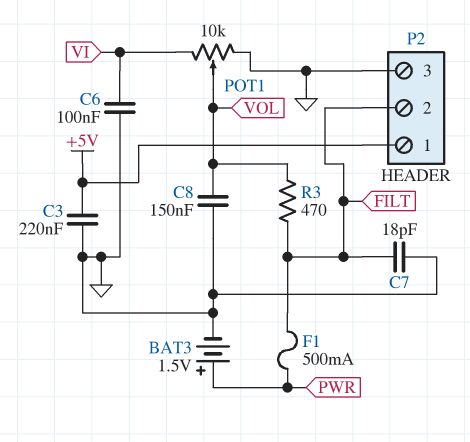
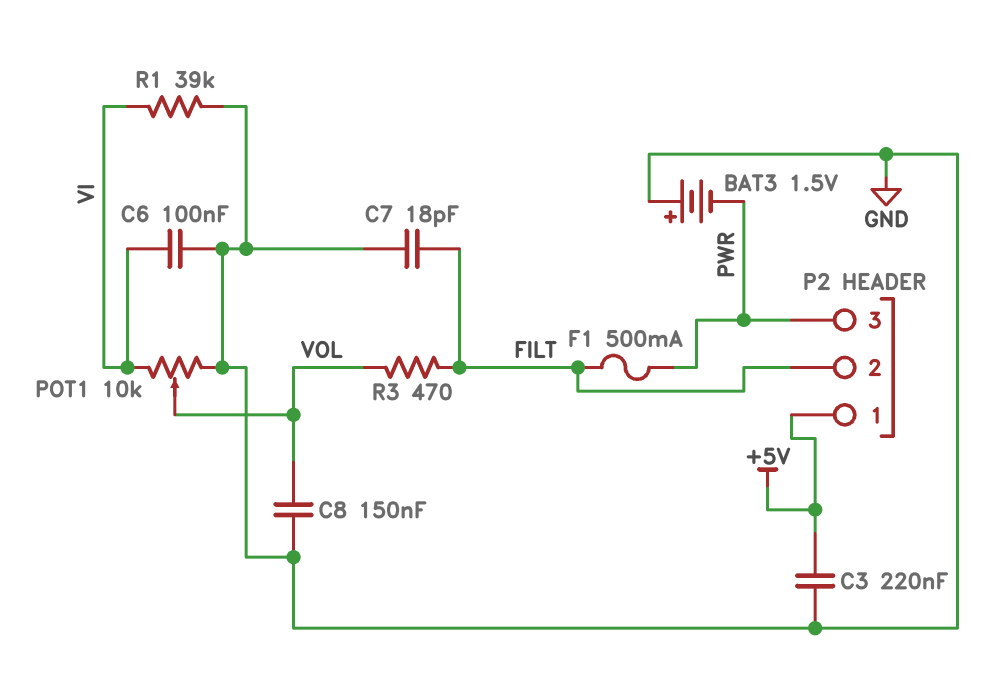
BAT3: 1.5V (plus PWR, minus GND) -> 1.5V (plus GND, minus PWR)
P2 pin 3: GND -> PWR
R1: none -> 39k (GND, VI)

